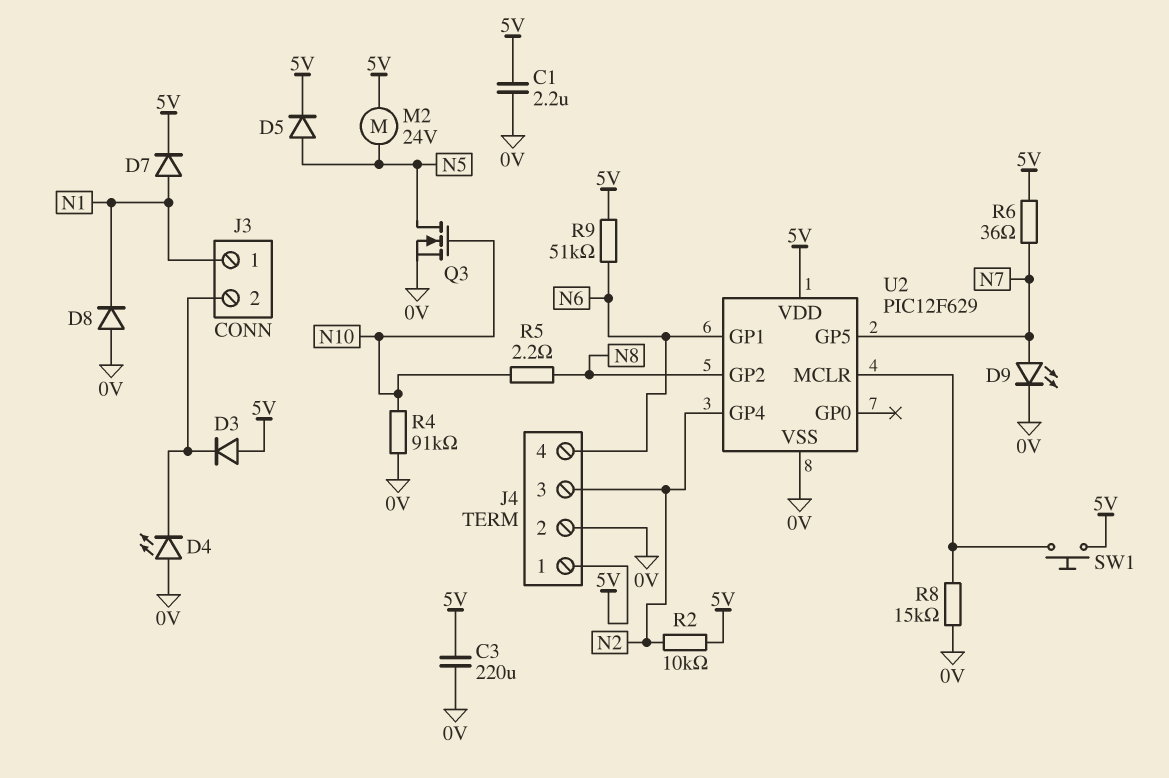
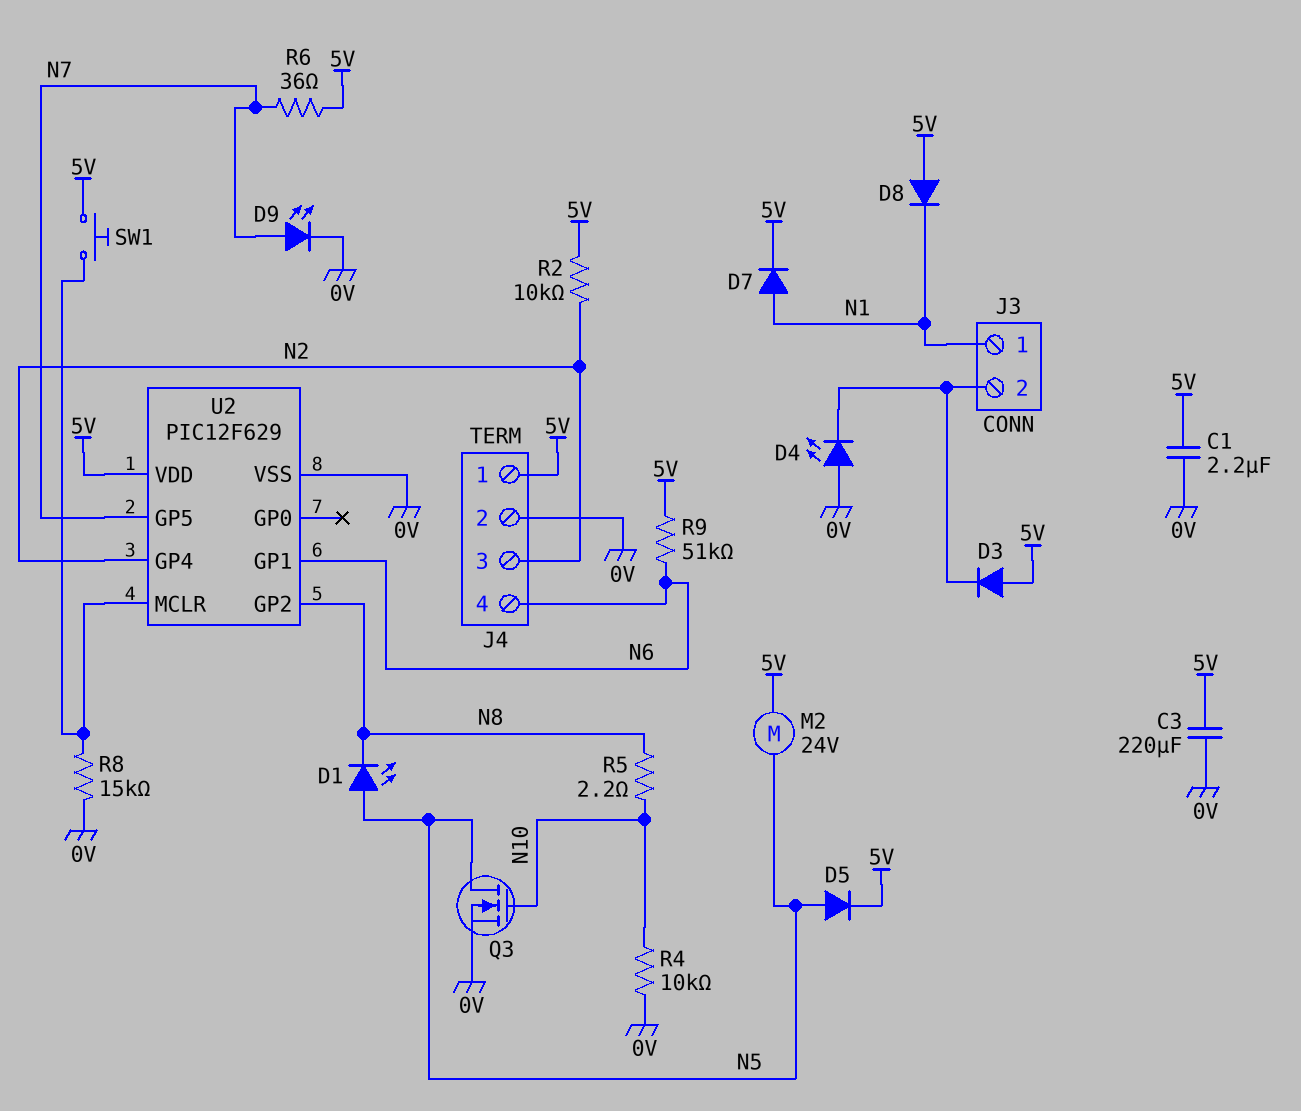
D1: none -> LED (A N5, K N8)
D8: diode (A 0V, K N1) -> diode (A 5V, K N1)
R4: 91k (0V, N10) -> 10k (0V, N10)

